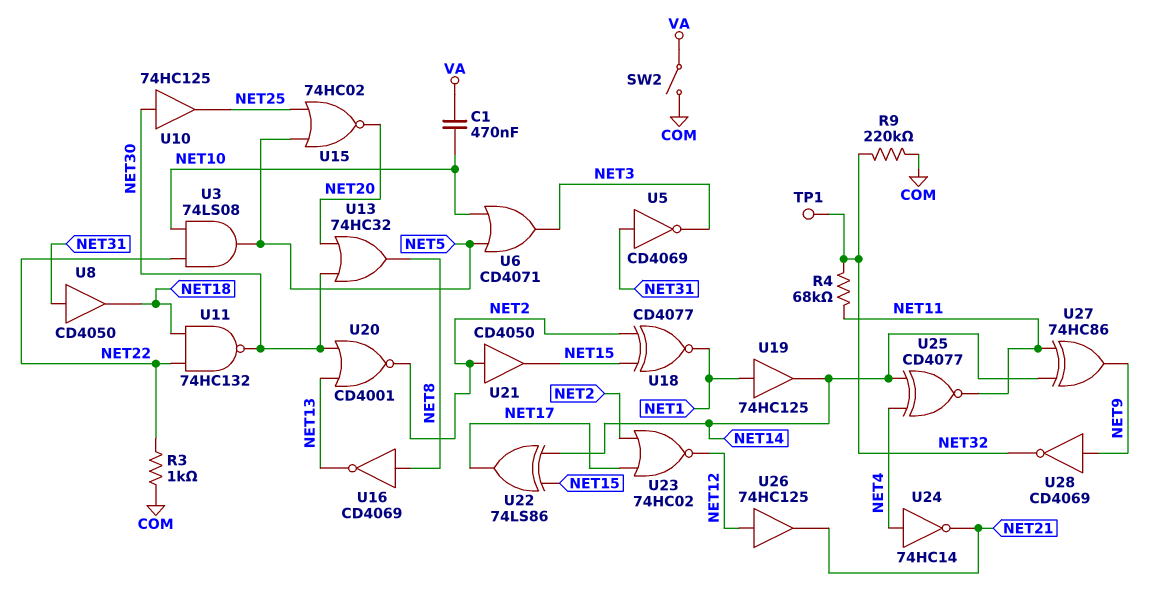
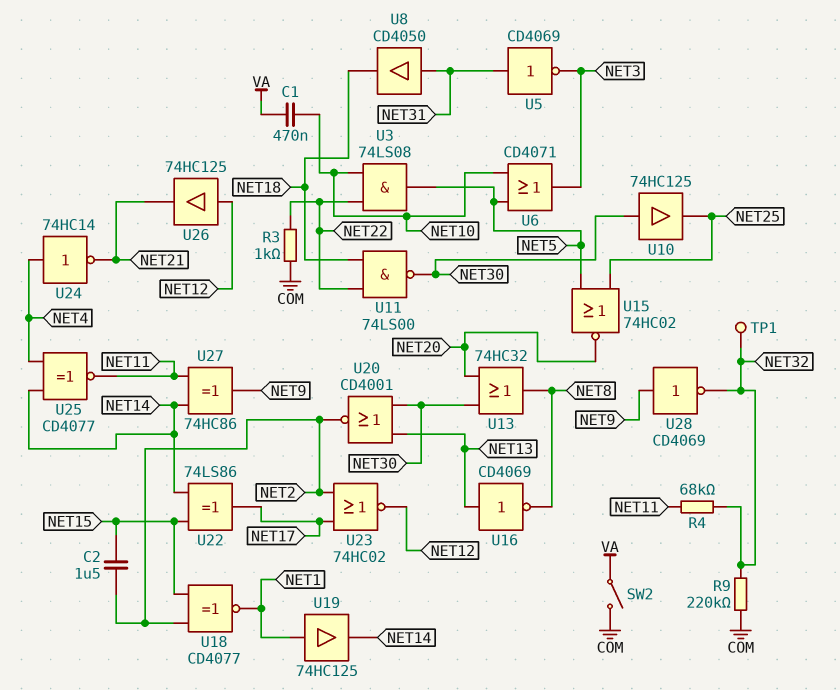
C2: none -> 1.5uF (NET2, NET15)
U11: NAND 74HC132 (in NET18, in NET22, out NET30) -> NAND 74LS00 (in NET18, in NET22, out NET30)
U16: NOT CD4069 (in NET8, out NET13) -> NOT CD4069 (in NET13, out NET8)
U21: buffer CD4050 (in NET2, out NET15) -> none

